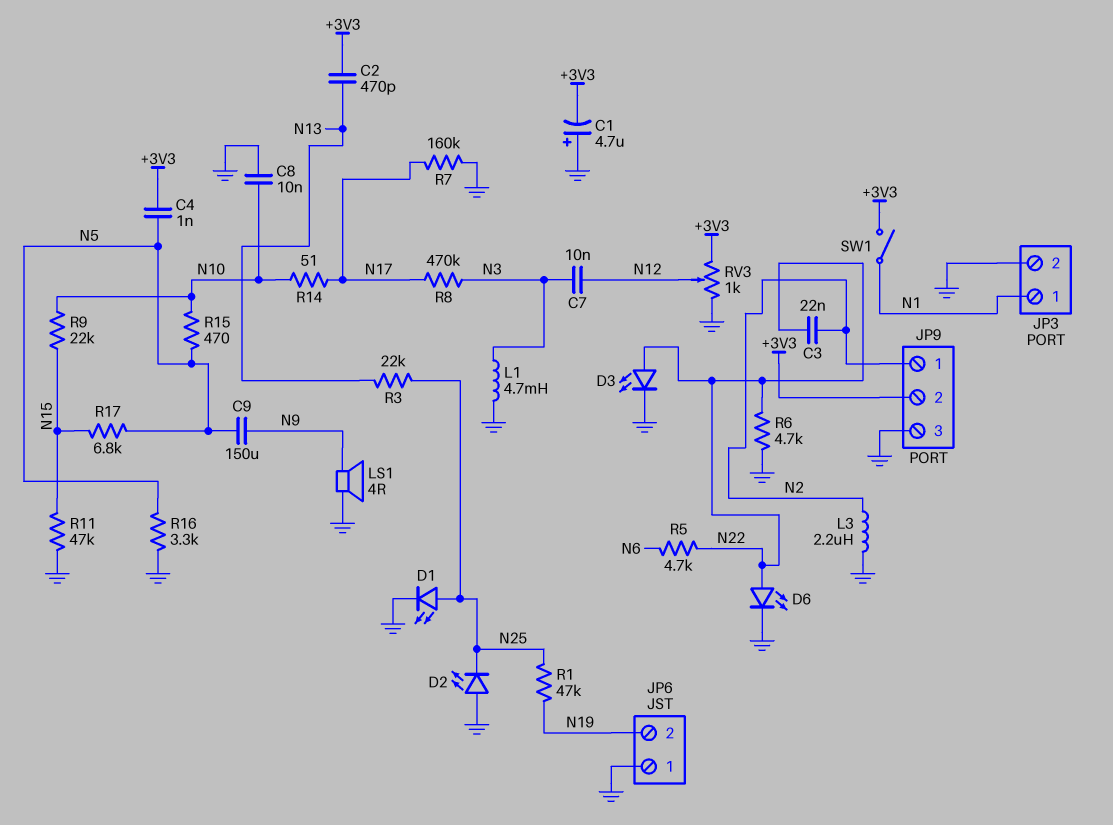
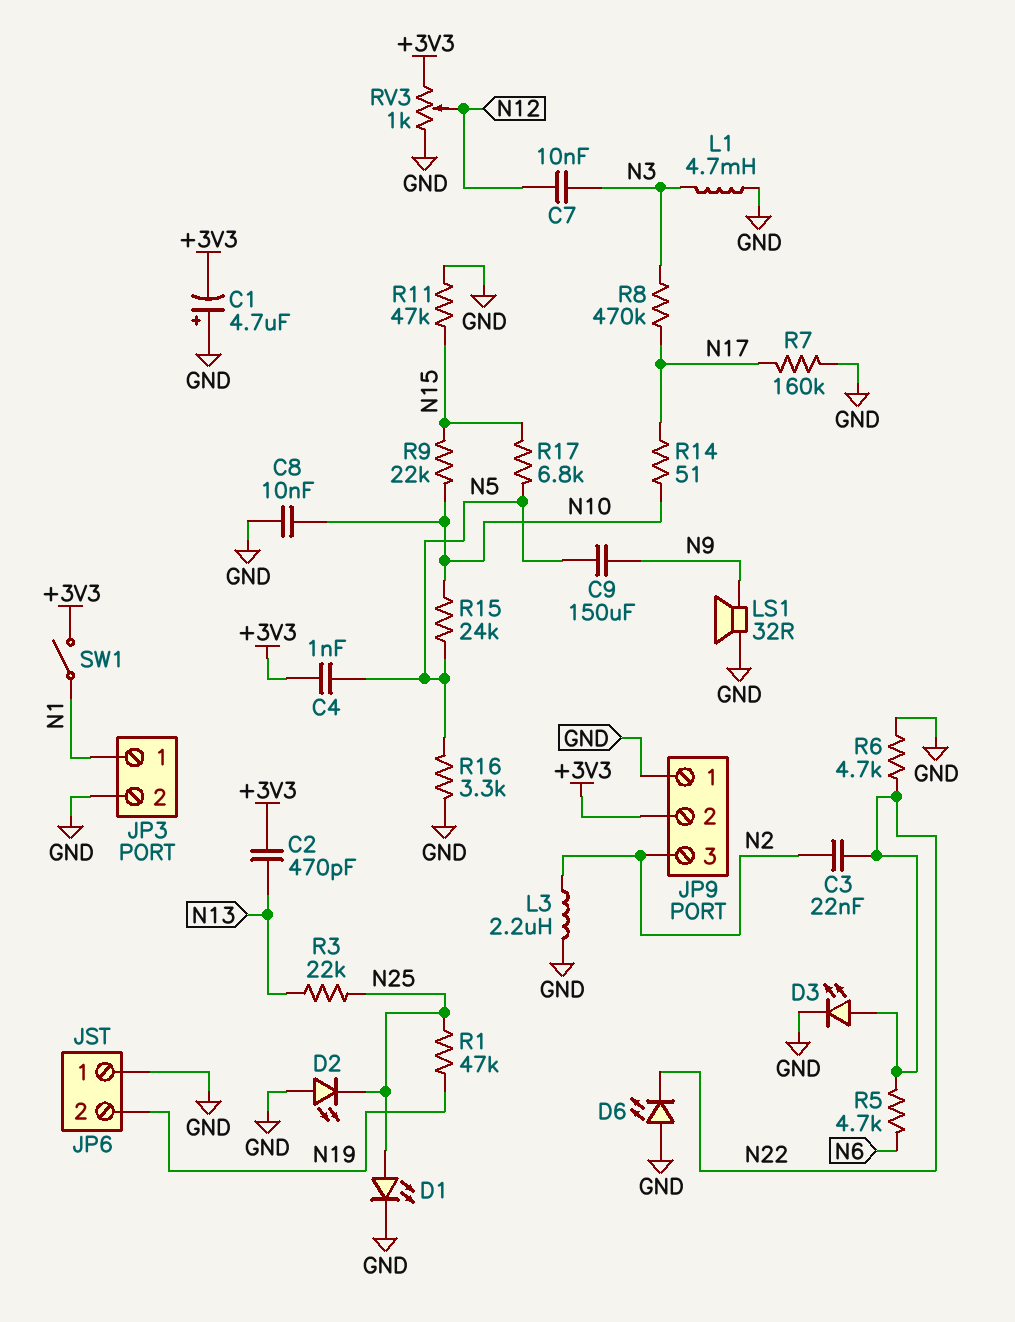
D6: LED (A N22, K GND) -> LED (A GND, K N22)
JP9 pin 1: N2 -> GND
JP9 pin 3: GND -> N2
LS1: speaker 4R (GND, N9) -> speaker 32R (GND, N9)
R15: 470 (N5, N10) -> 24k (N5, N10)

